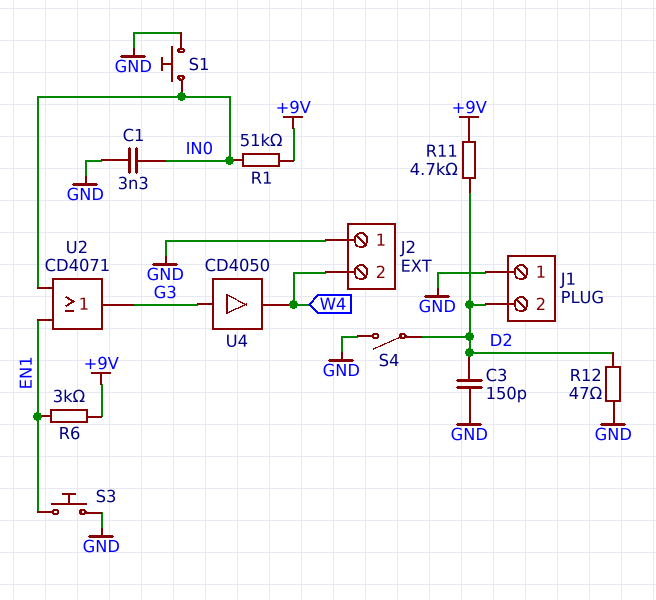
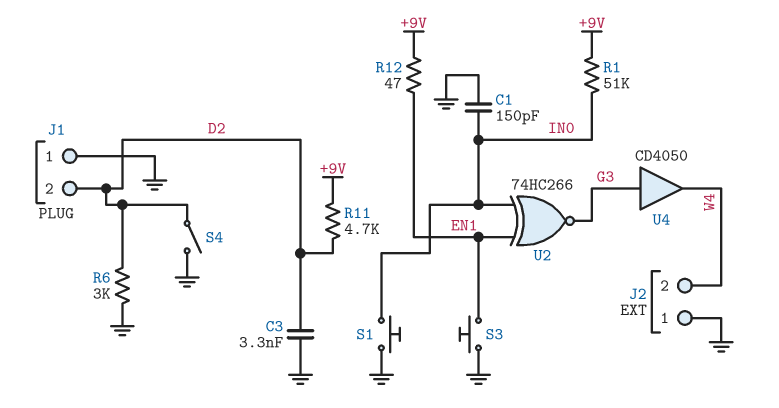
C1: 3.3nF (GND, IN0) -> 150pF (GND, IN0)
C3: 150pF (D2, GND) -> 3.3nF (D2, GND)
R6: 3k (+9V, EN1) -> 3k (D2, GND)
R12: 47 (D2, GND) -> 47 (+9V, EN1)
U2: OR CD4071 (in EN1, in IN0, out G3) -> XNOR 74HC266 (in EN1, in IN0, out G3)

